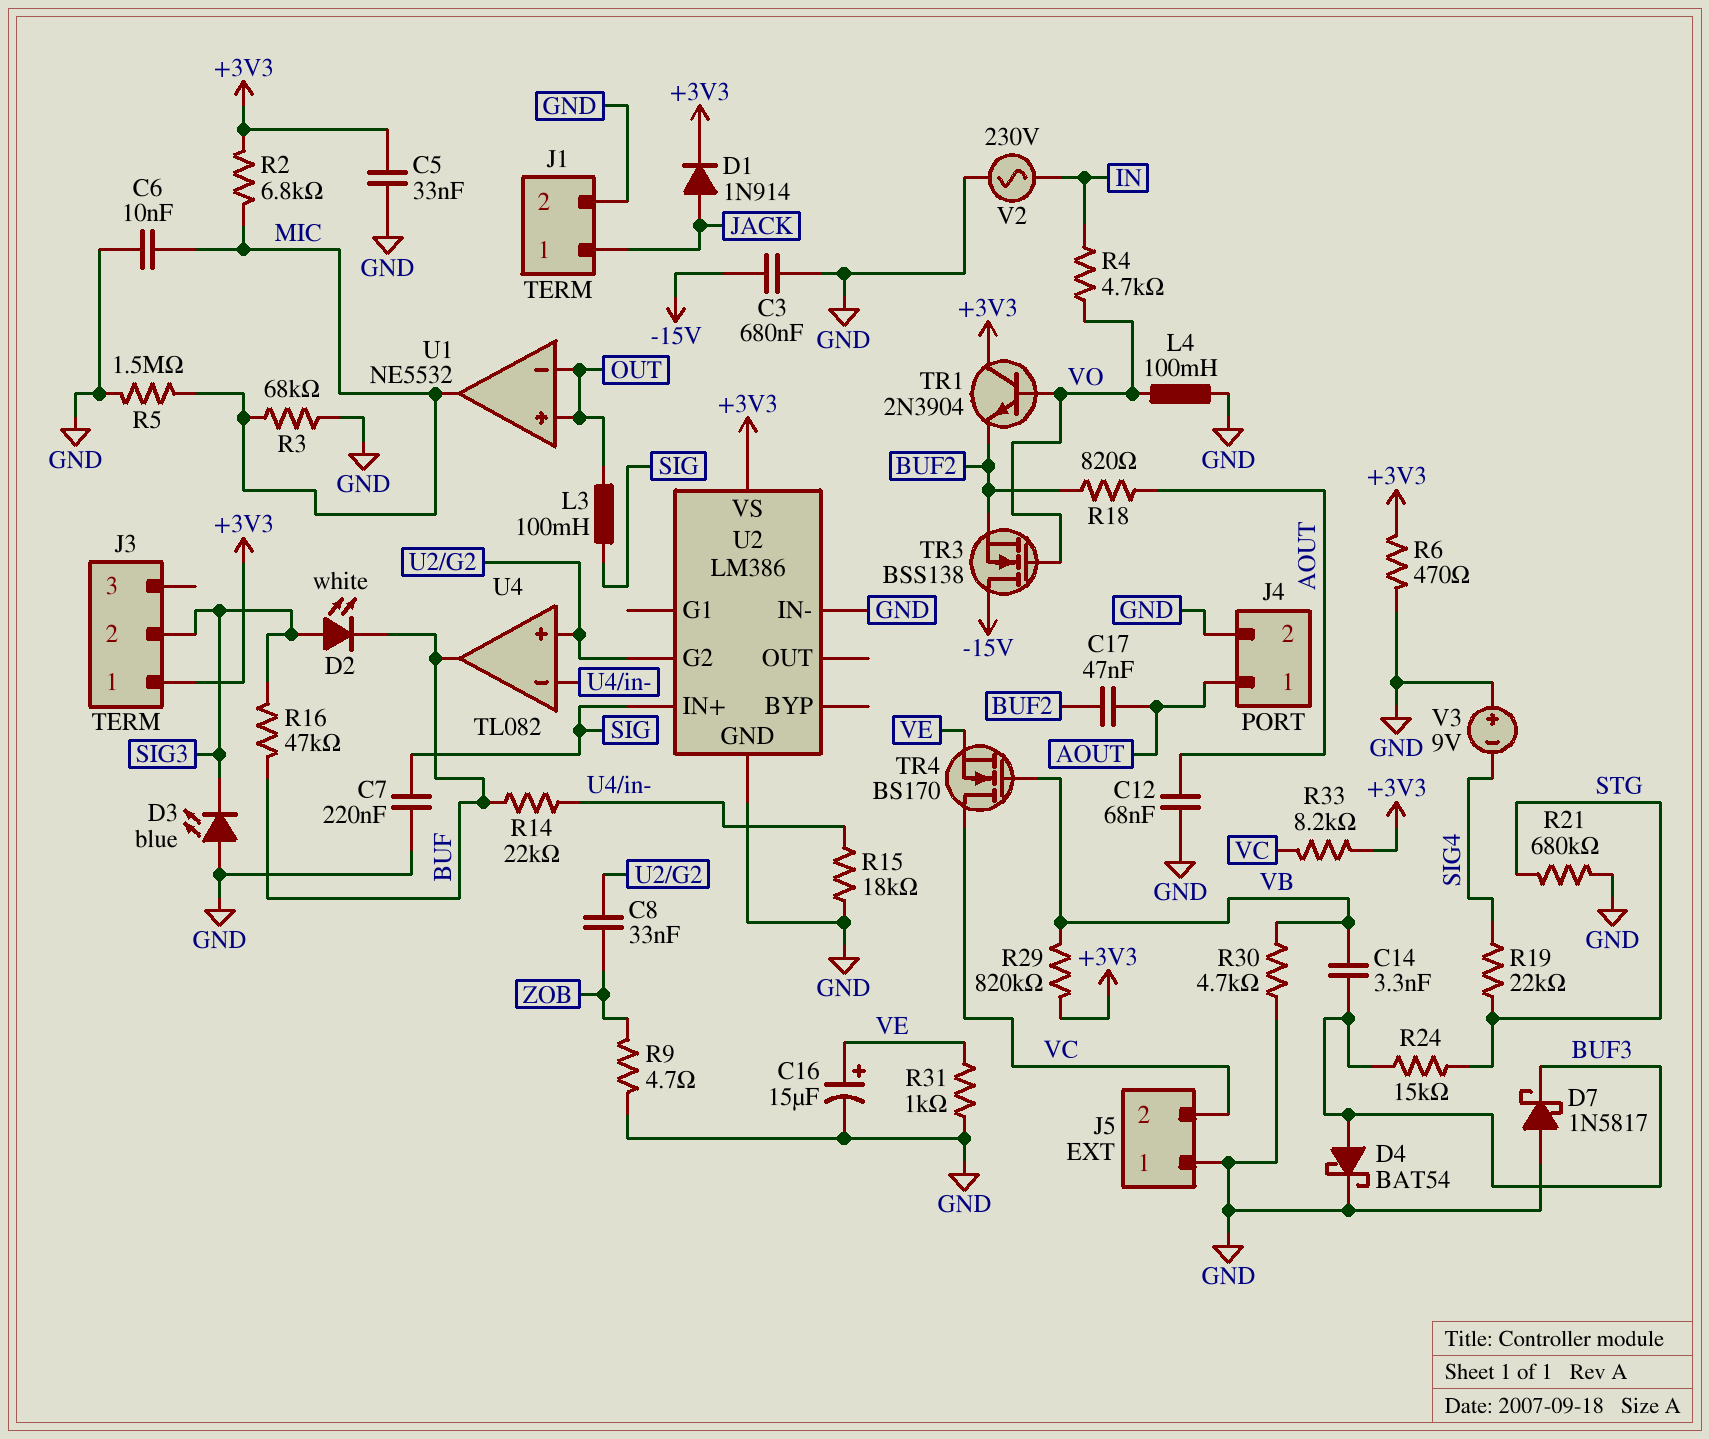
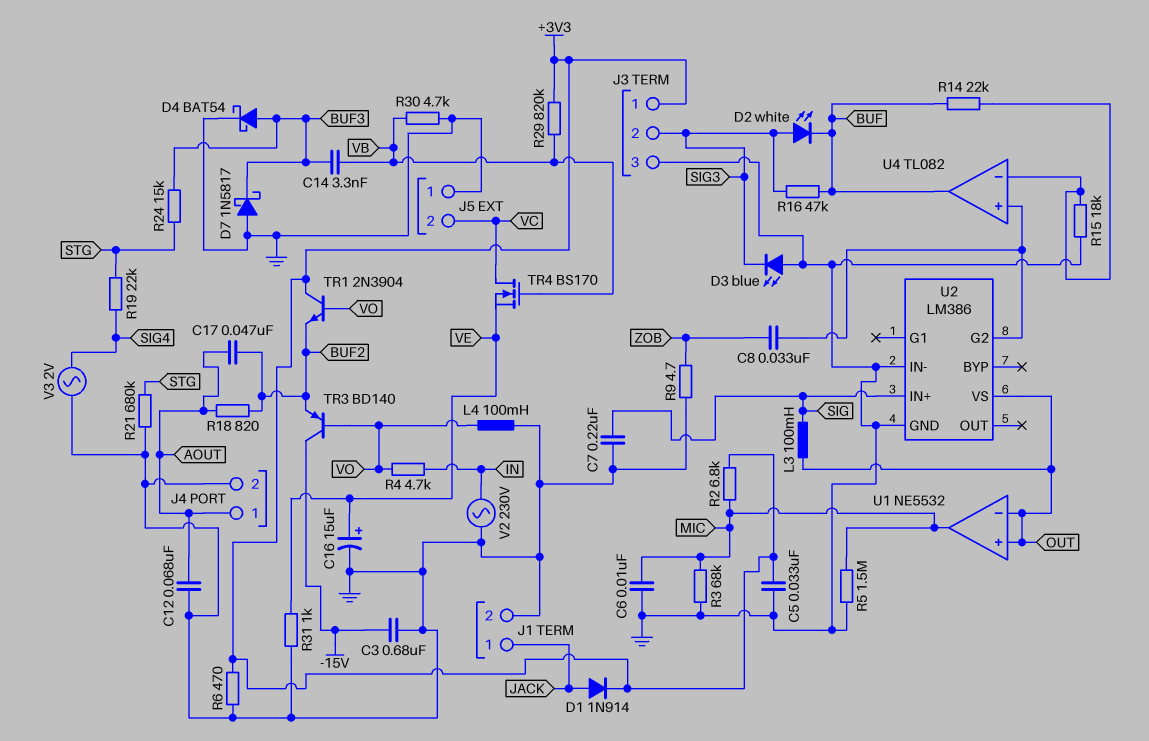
J3 pin 3: none -> GND
R33: 8.2k (+3V3, VC) -> none
TR3: NMOS BSS138 (G VO, D -15V, S BUF2) -> PNP BD140 (B VO, C -15V, E BUF2)
U2 pin VS: +3V3 -> OUT
V3: 9V (plus GND, minus SIG4) -> AC 2V (GND, SIG4)

